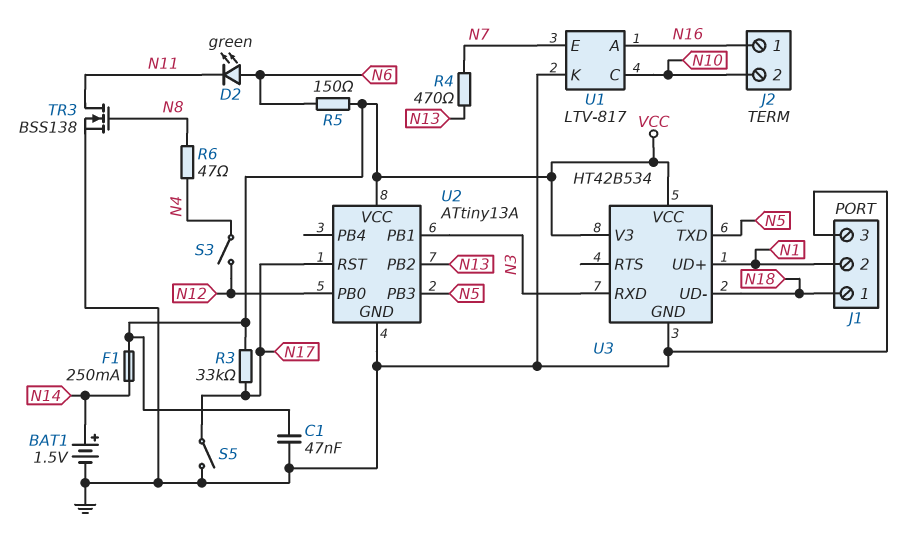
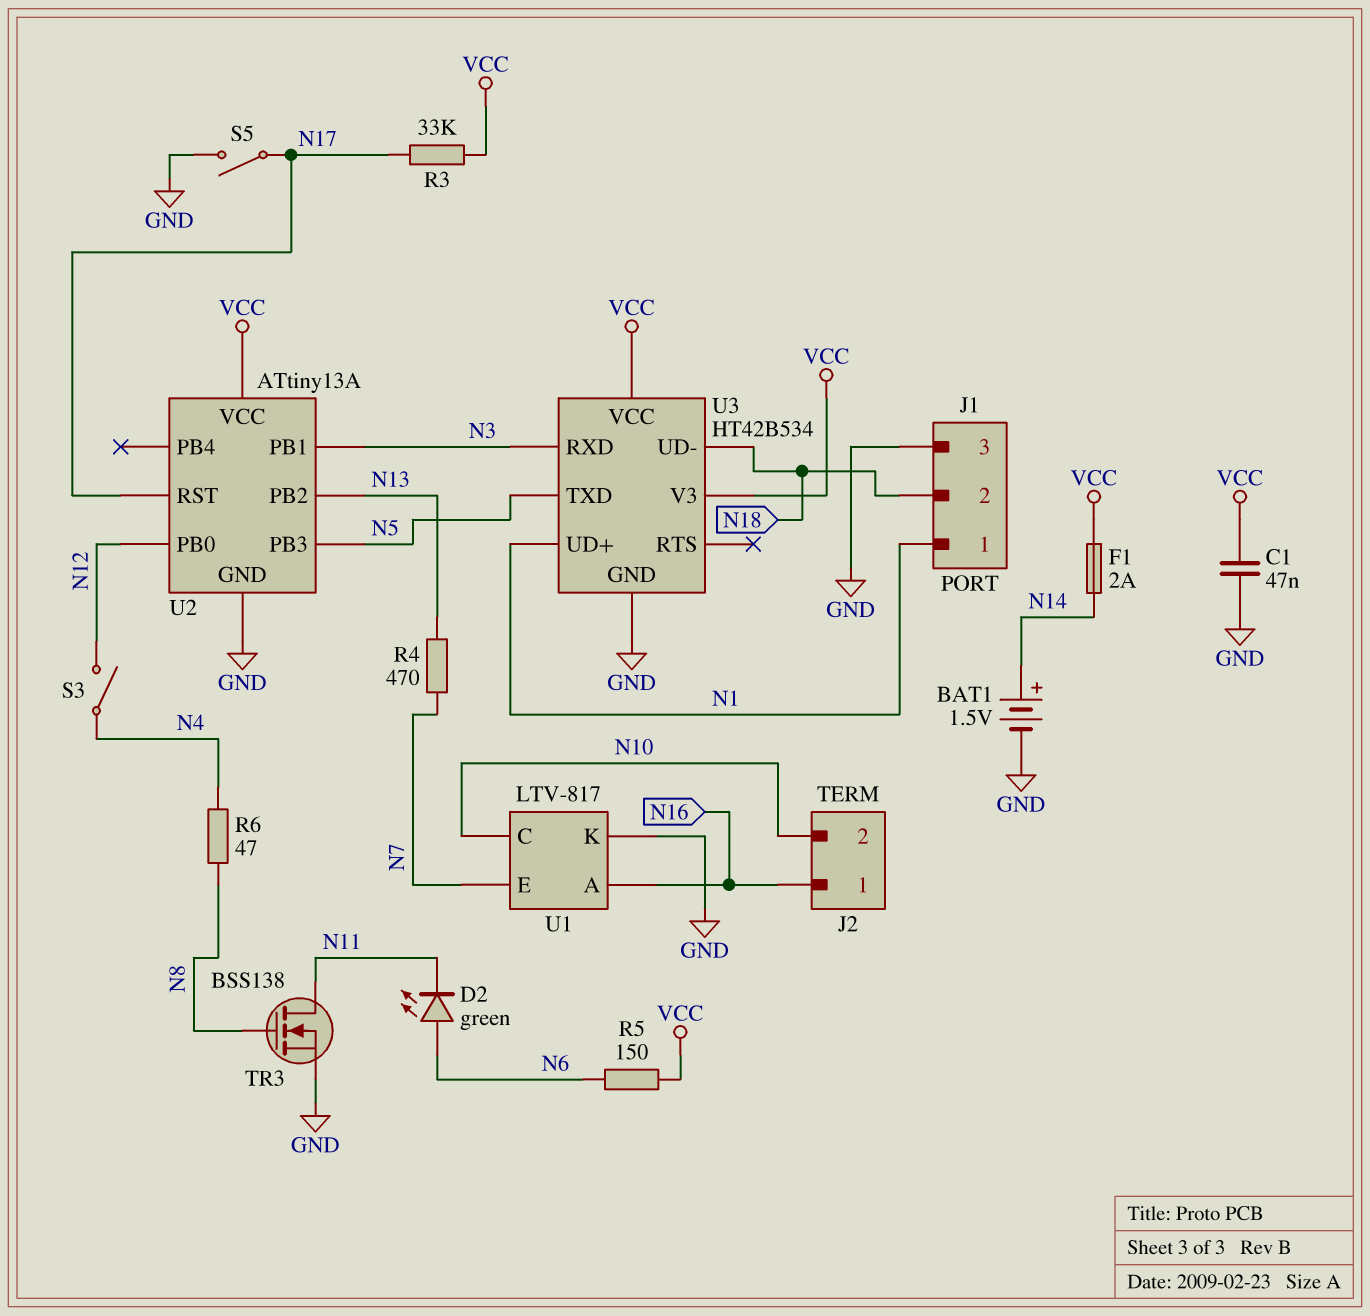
F1: 250mA (N14, VCC) -> 2A (N14, VCC)
J1 pin 1: N18 -> N1
J1 pin 2: N1 -> N18

